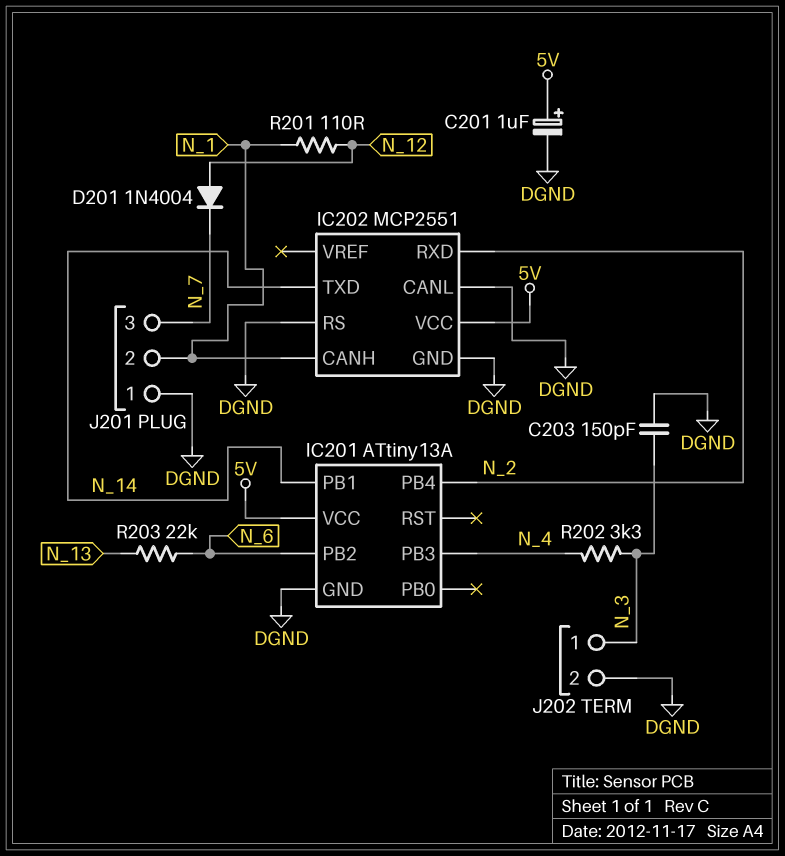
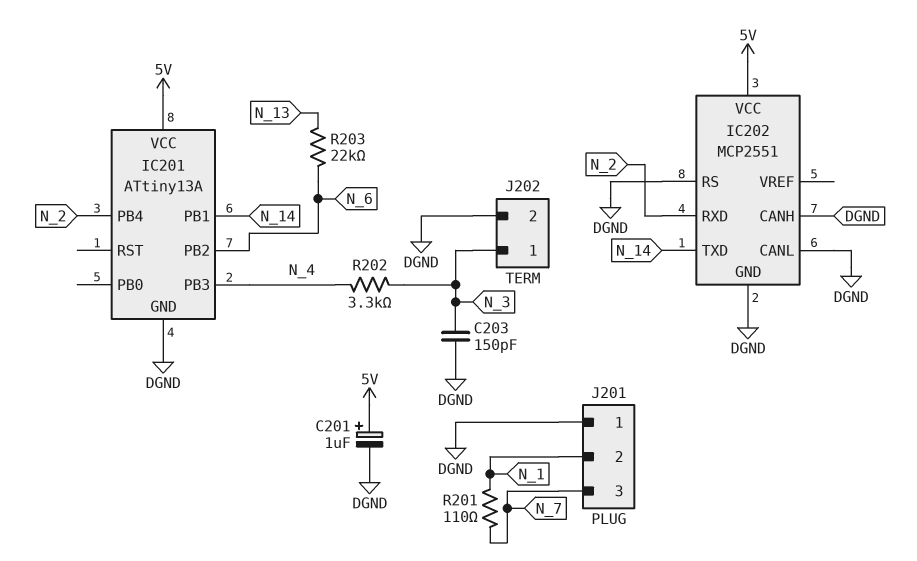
D201: diode 1N4004 (A N_12, K N_7) -> none
IC202 pin CANH: N_1 -> DGND
R201: 110 (N_1, N_12) -> 110 (N_1, N_7)

